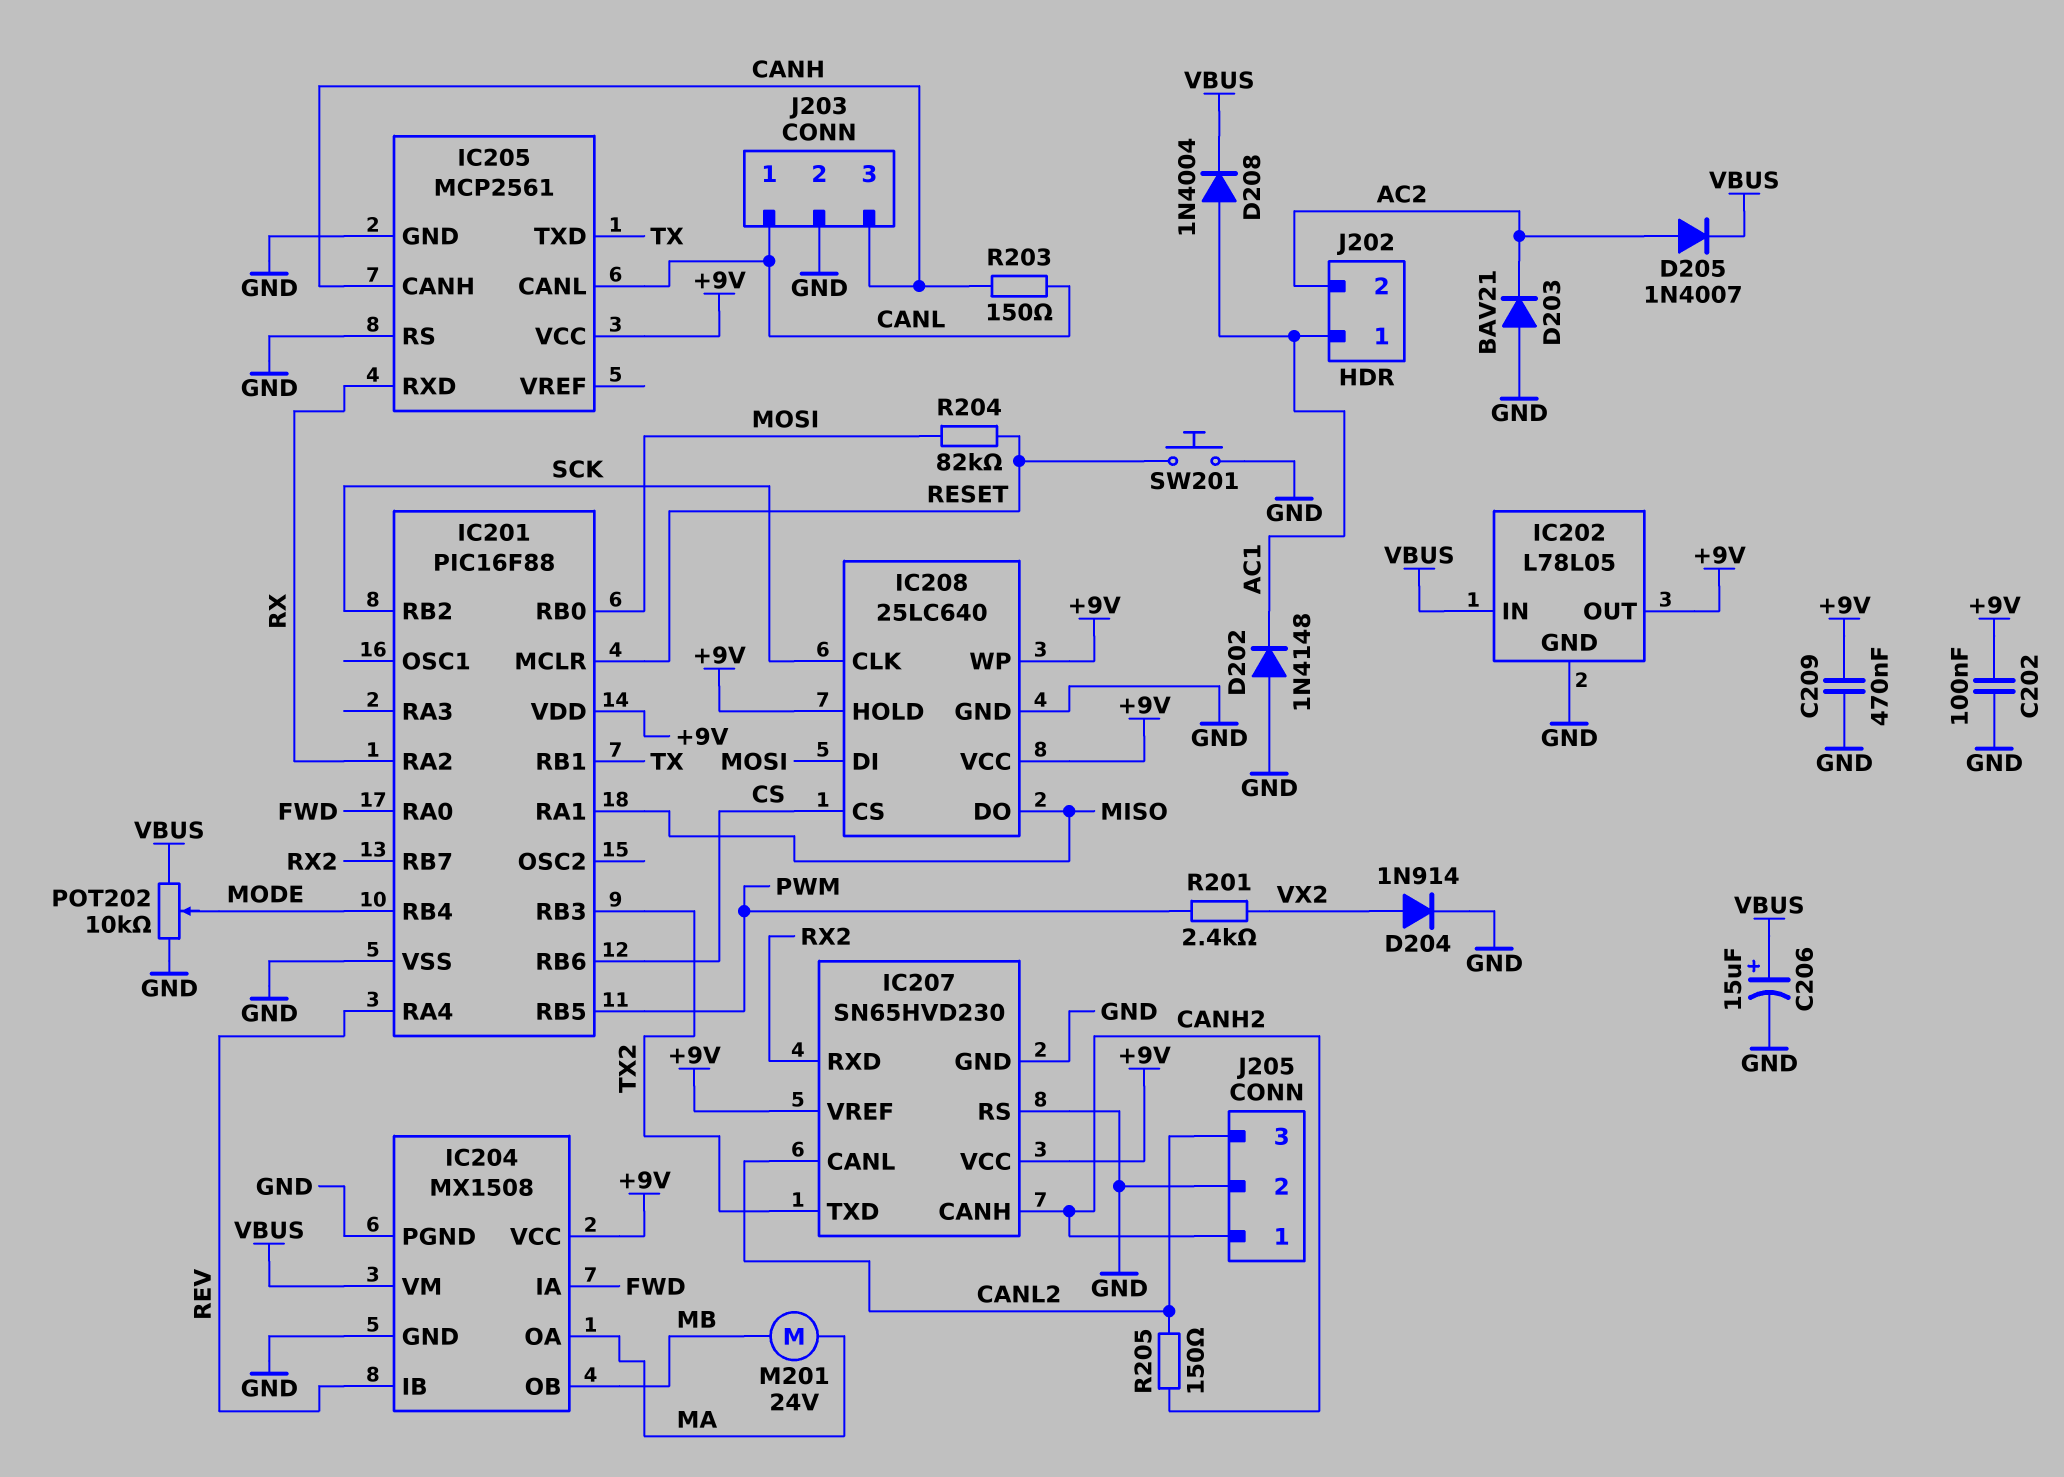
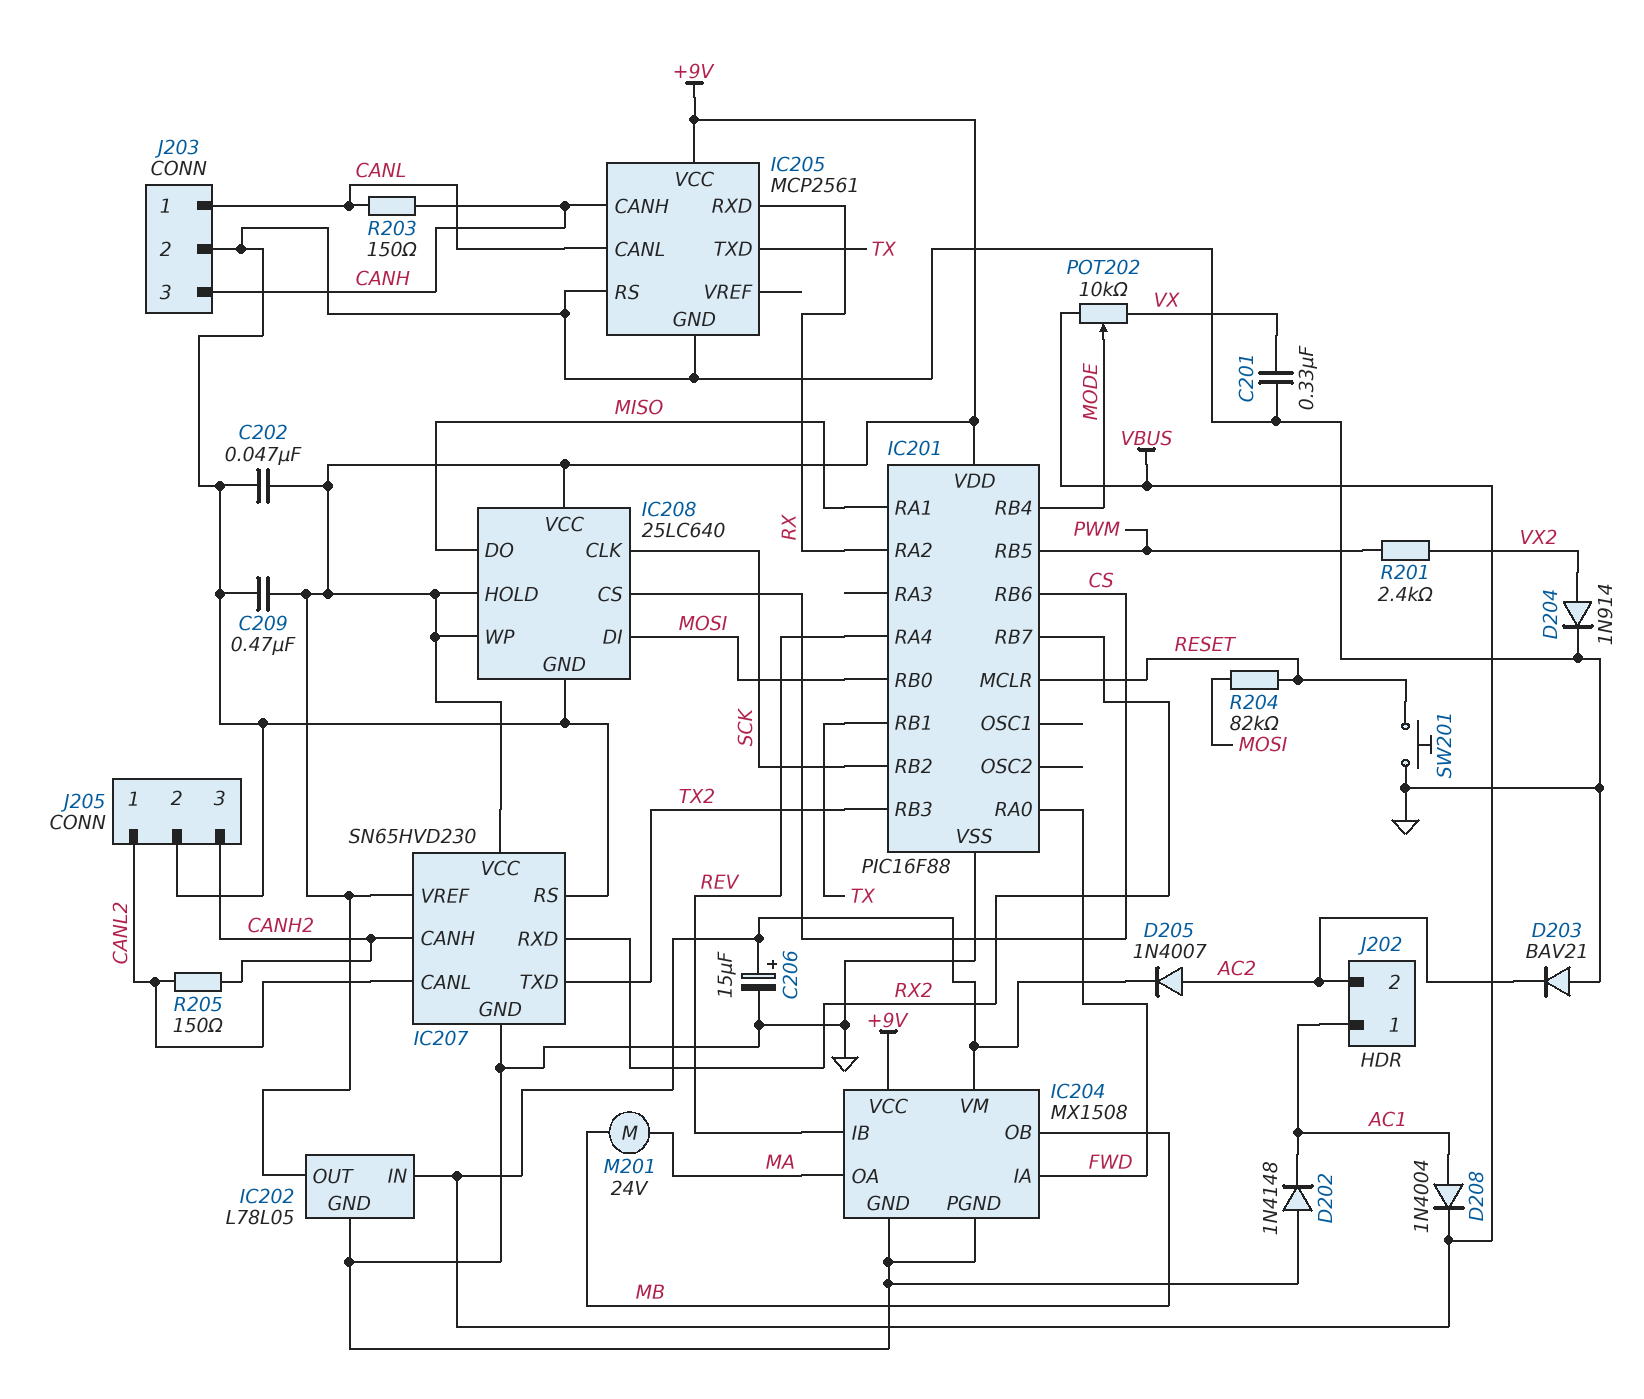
C201: none -> 330nF (GND, VX)
C202: 100nF (+9V, GND) -> 47nF (+9V, GND)
J205 pin 1: CANH2 -> CANL2
J205 pin 3: CANL2 -> CANH2
POT202: 10k (GND, VBUS, wiper MODE) -> 10k (VBUS, VX, wiper MODE)

